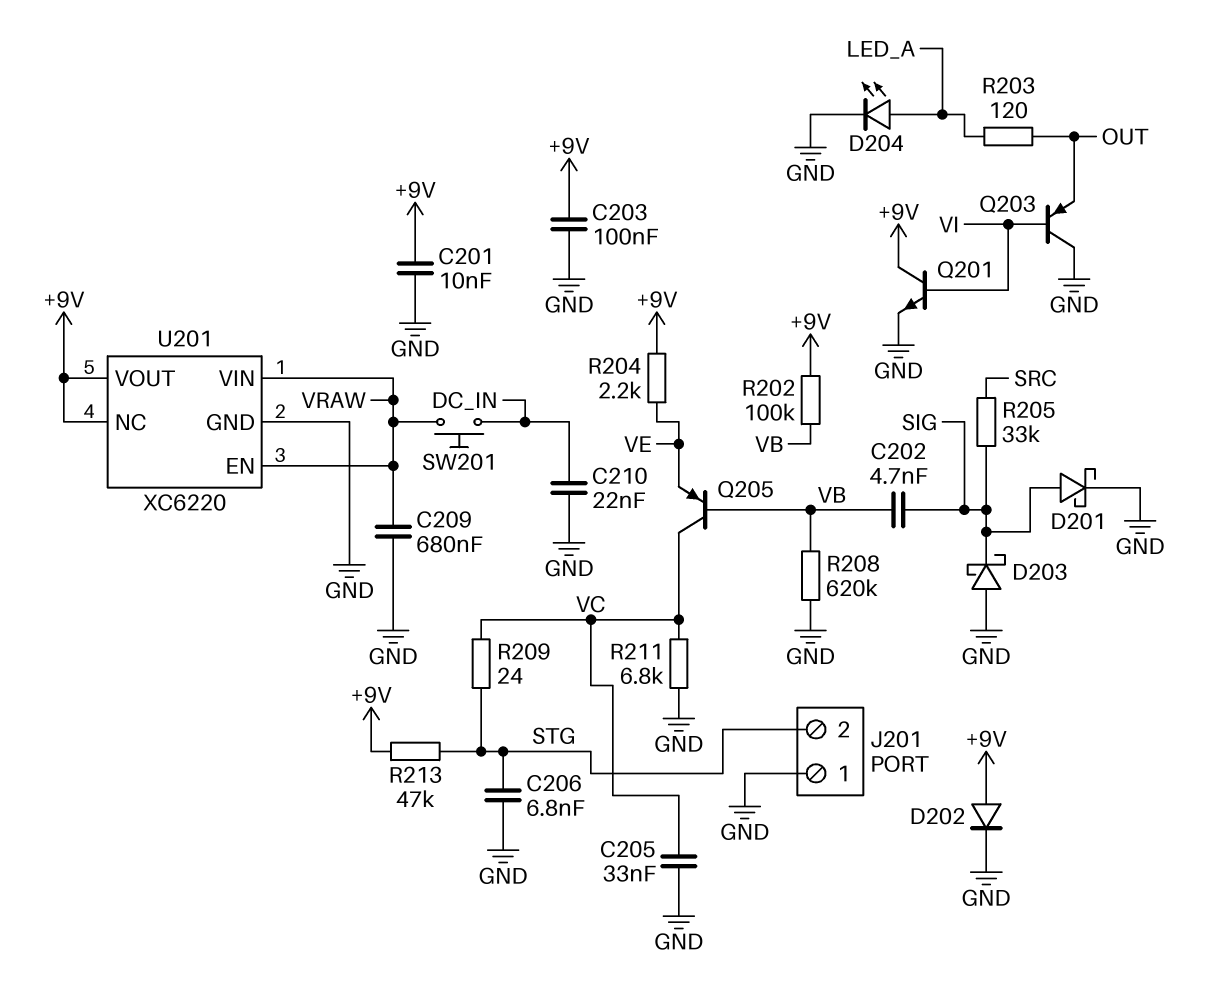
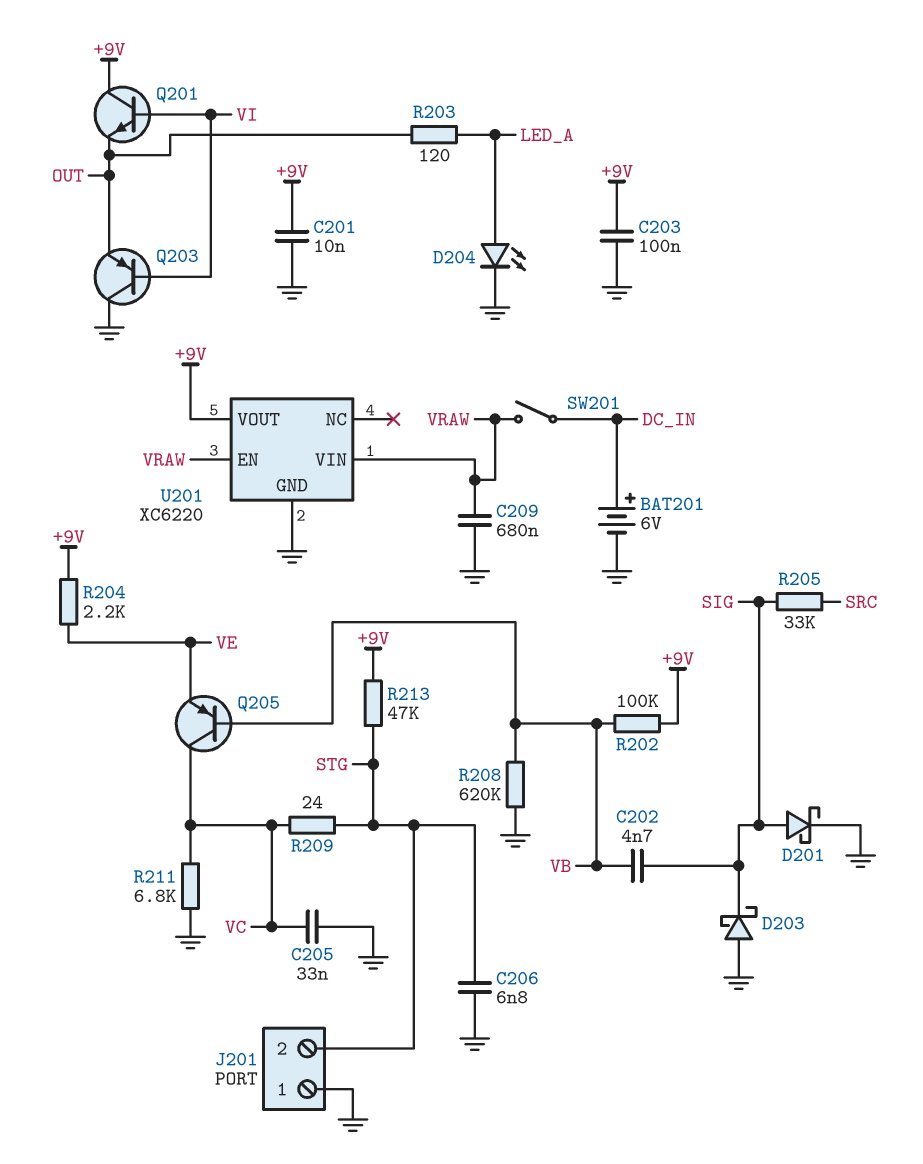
BAT201: none -> 6V (plus DC_IN, minus GND)
C210: 22nF (DC_IN, GND) -> none
D202: diode (A +9V, K GND) -> none
Q201: NPN (B VI, C +9V, E GND) -> NPN (B VI, C +9V, E OUT)
SW201: button (DC_IN, VRAW) -> switch (DC_IN, VRAW)
U201 pin NC: +9V -> none

